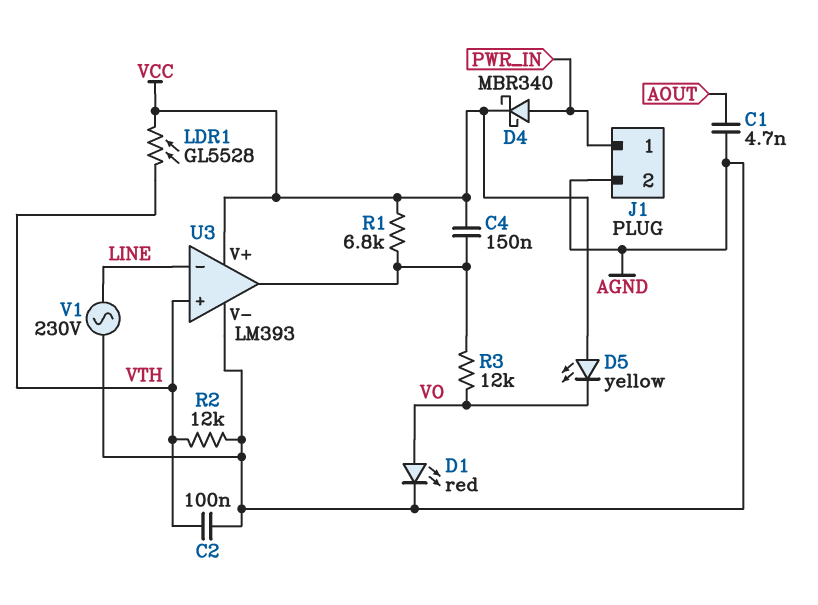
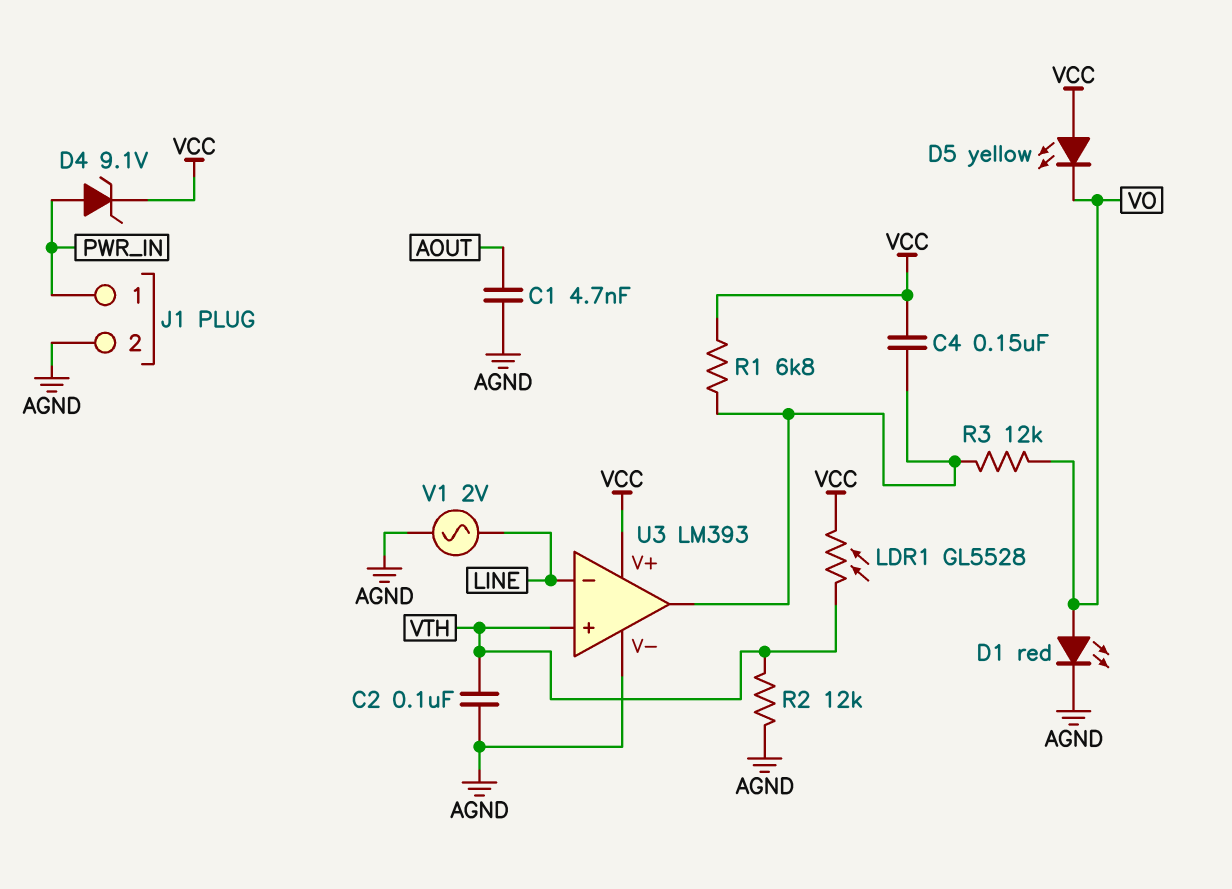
D4: schottky MBR340 (A PWR_IN, K VCC) -> zener 9.1V (A PWR_IN, K VCC)
V1: AC 230V (AGND, LINE) -> AC 2V (AGND, LINE)

